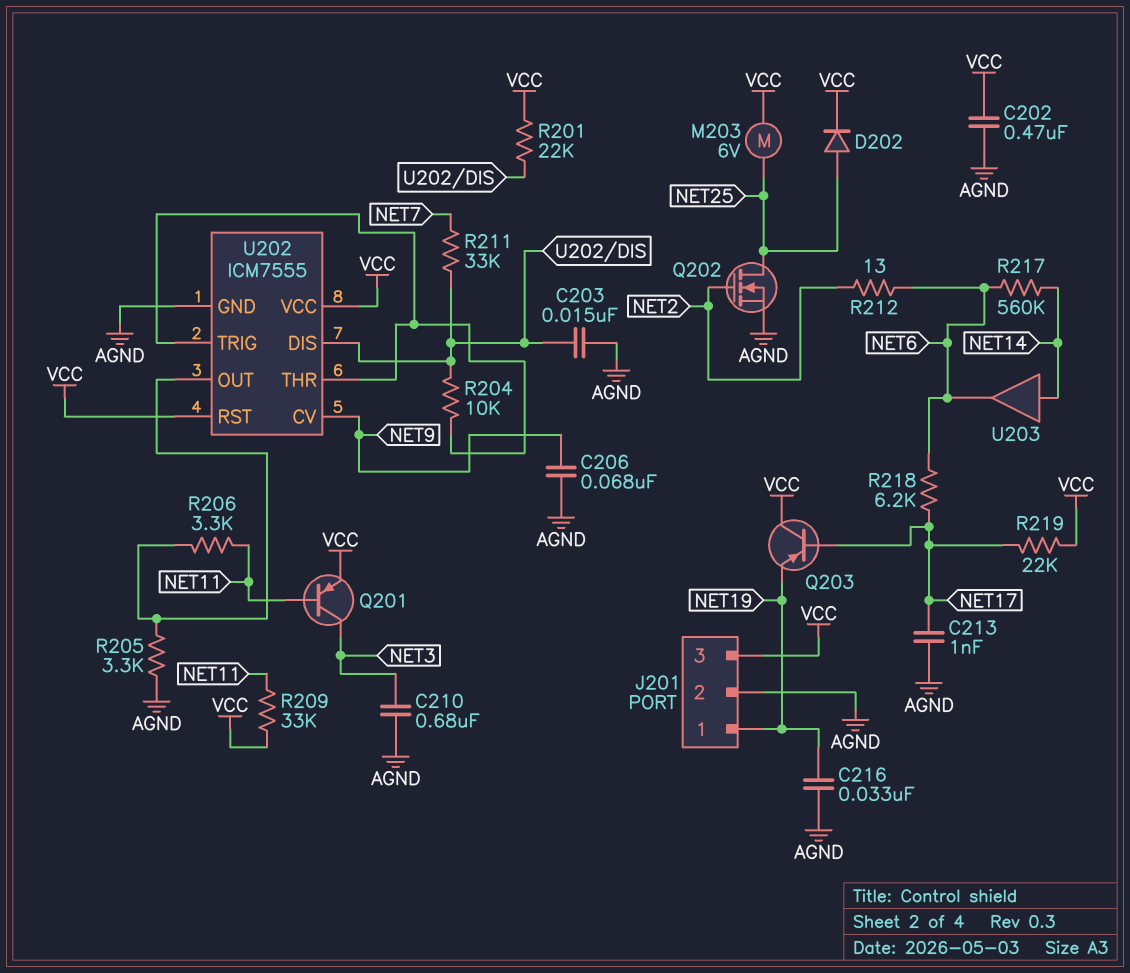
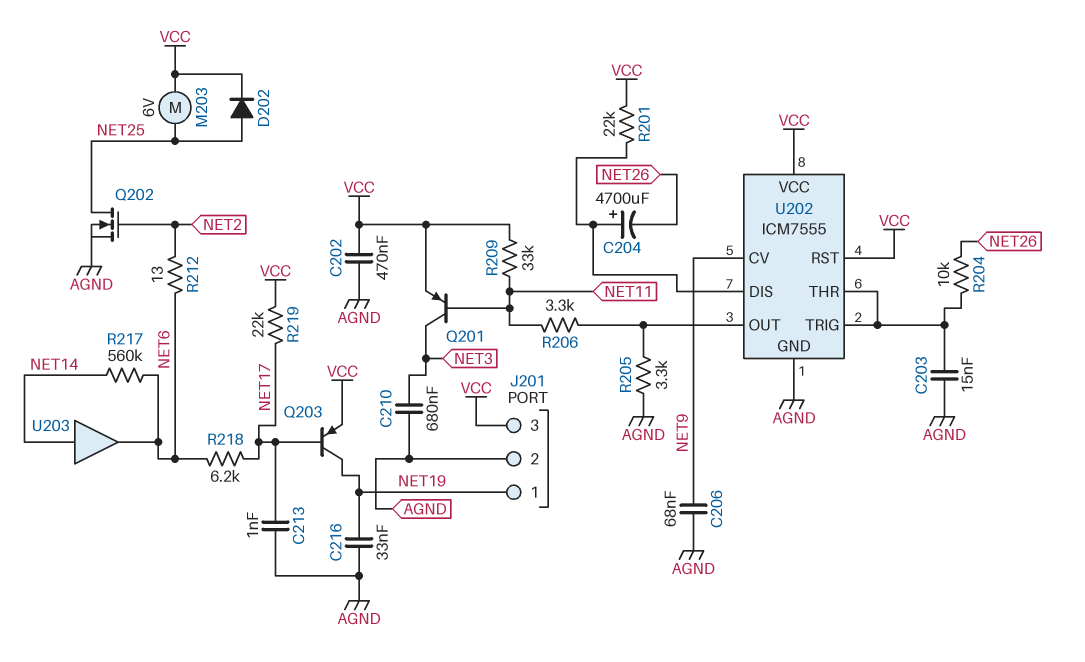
C203: 15nF (AGND, U202/DIS) -> 15nF (AGND, U202/THR)
C204: none -> 4700uF (plus U202/DIS, minus NET26)
Q203: PNP (B NET17, C VCC, E NET19) -> PNP (B NET17, C NET19, E VCC)
R204: 10k (U202/DIS, U202/THR) -> 10k (NET26, U202/THR)
R211: 33k (NET7, U202/DIS) -> none

